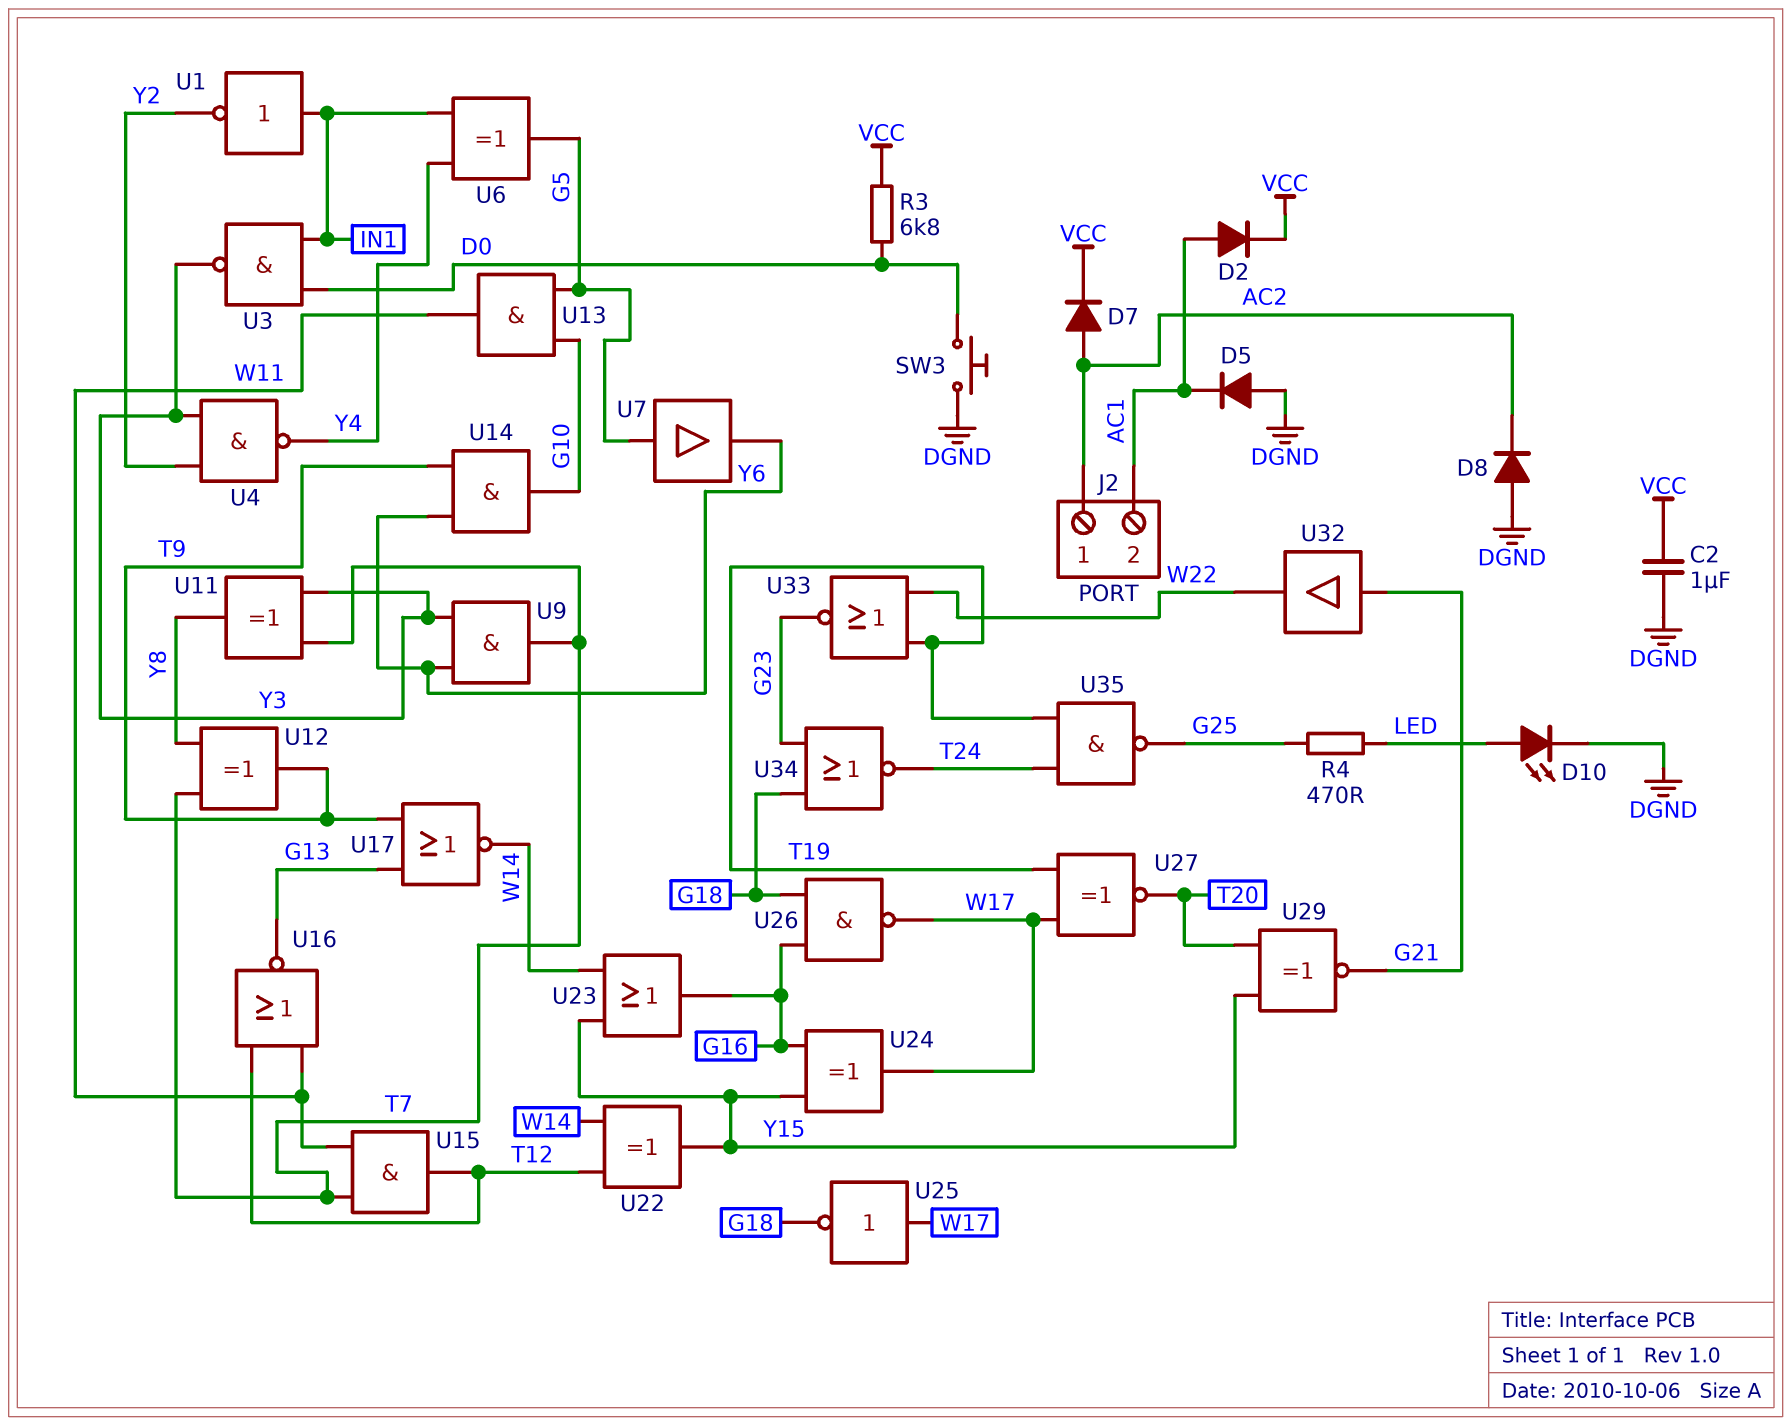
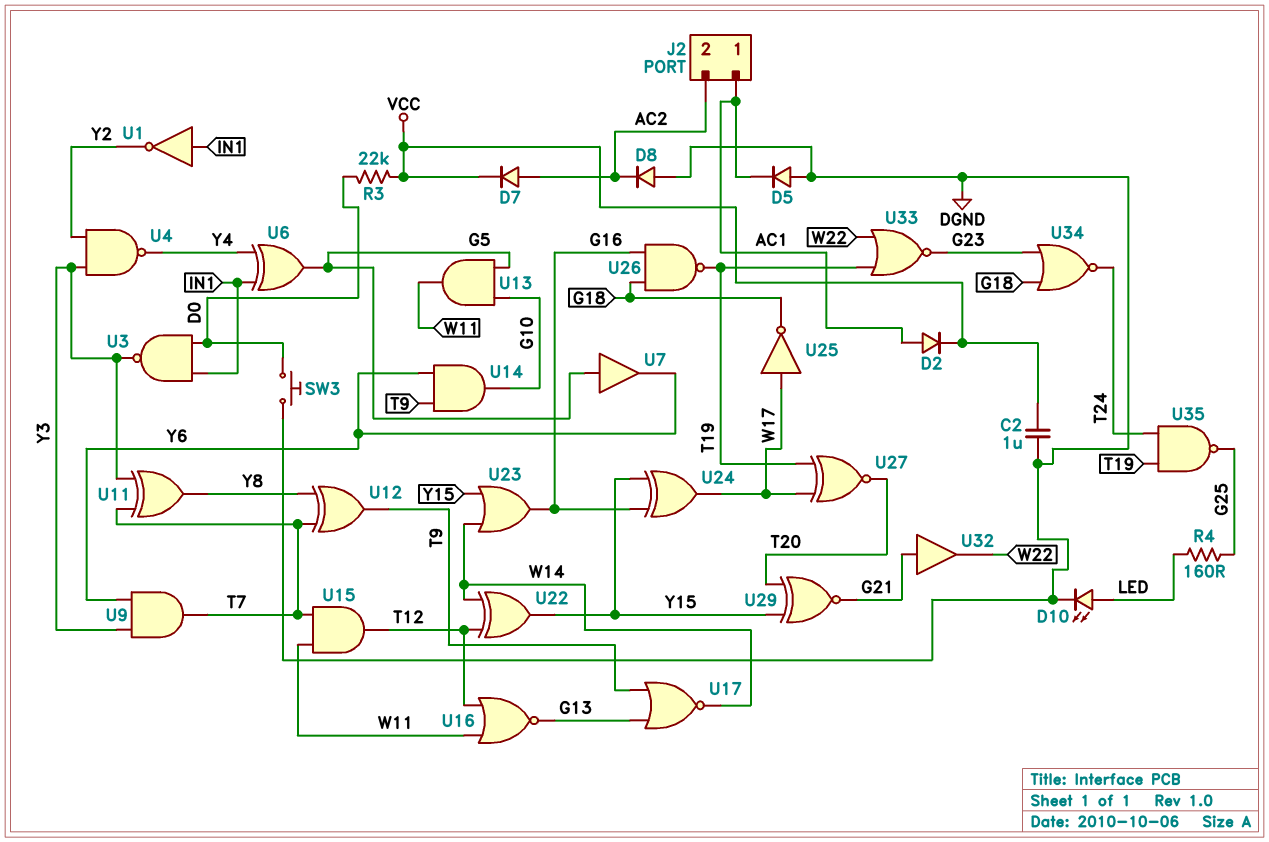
J2 pin 1: AC2 -> AC1
J2 pin 2: AC1 -> AC2
R3: 6.8k (D0, VCC) -> 22k (D0, VCC)
R4: 470 (G25, LED) -> 160 (G25, LED)
U26: NAND (in G16, in G18, out W17) -> NAND (in G16, in G18, out T19)

